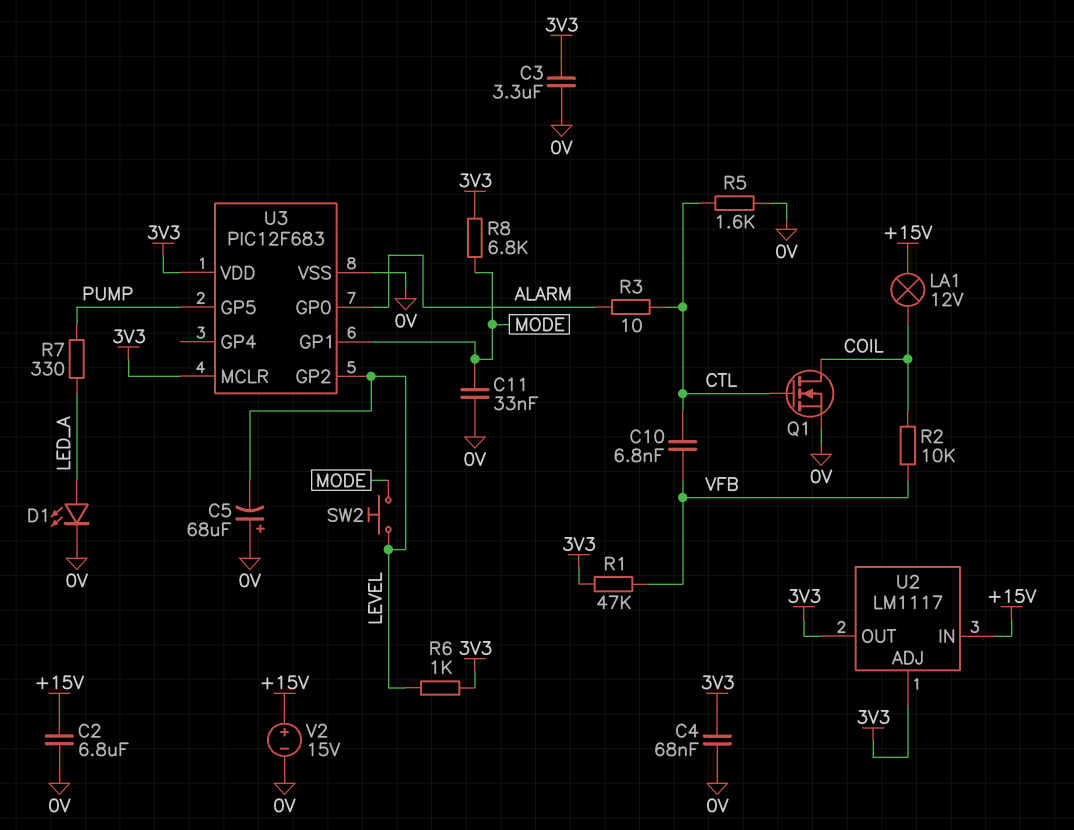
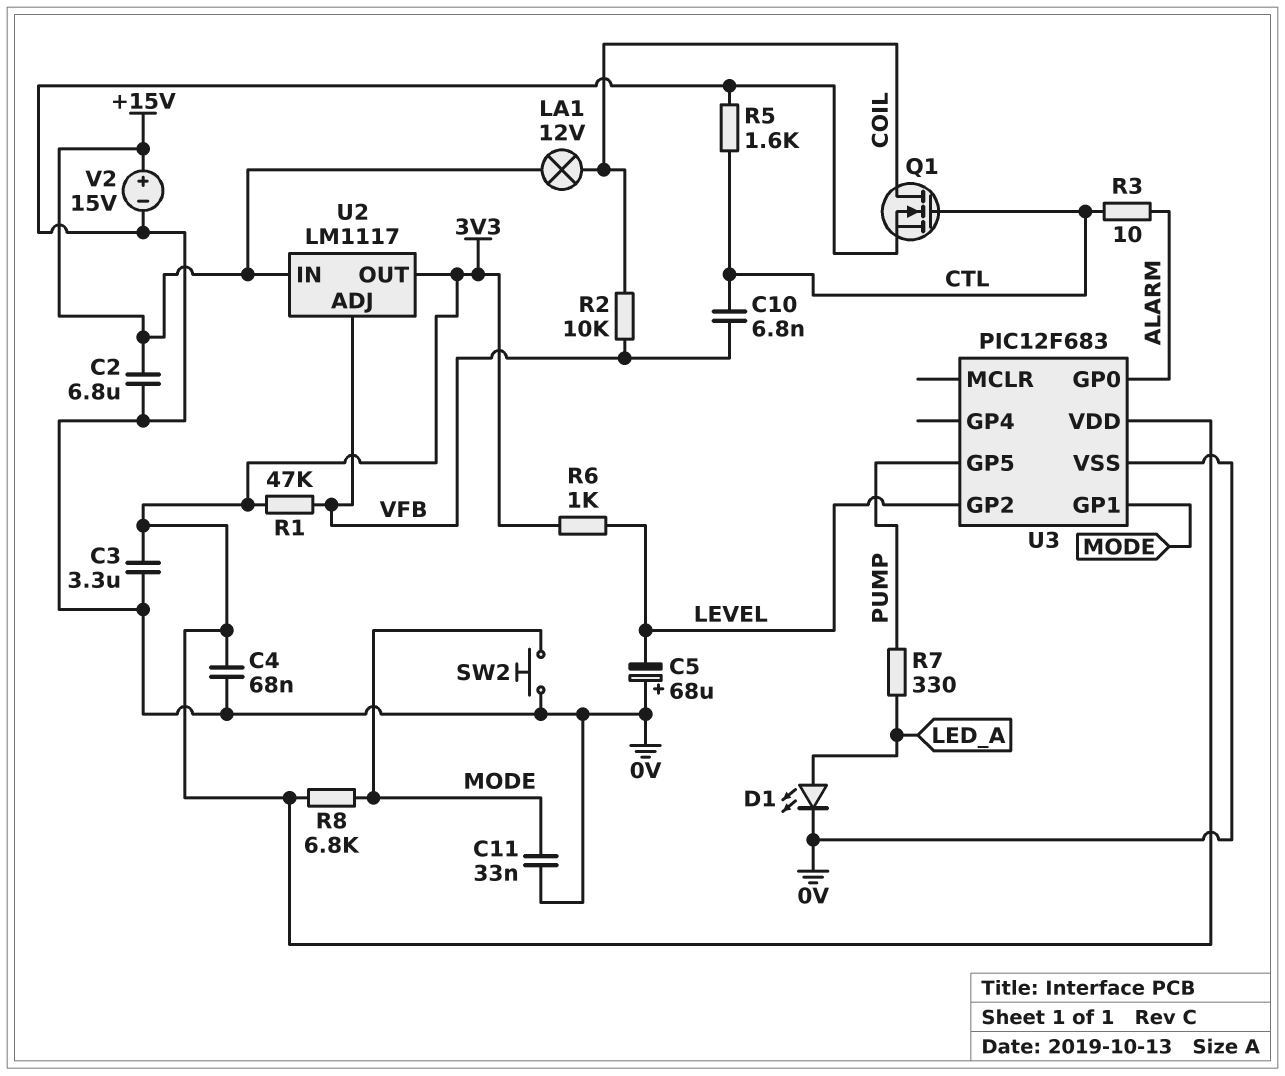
SW2: button (LEVEL, MODE) -> button (0V, MODE)
U2 pin ADJ: 3V3 -> VFB
U3 pin MCLR: 3V3 -> none

